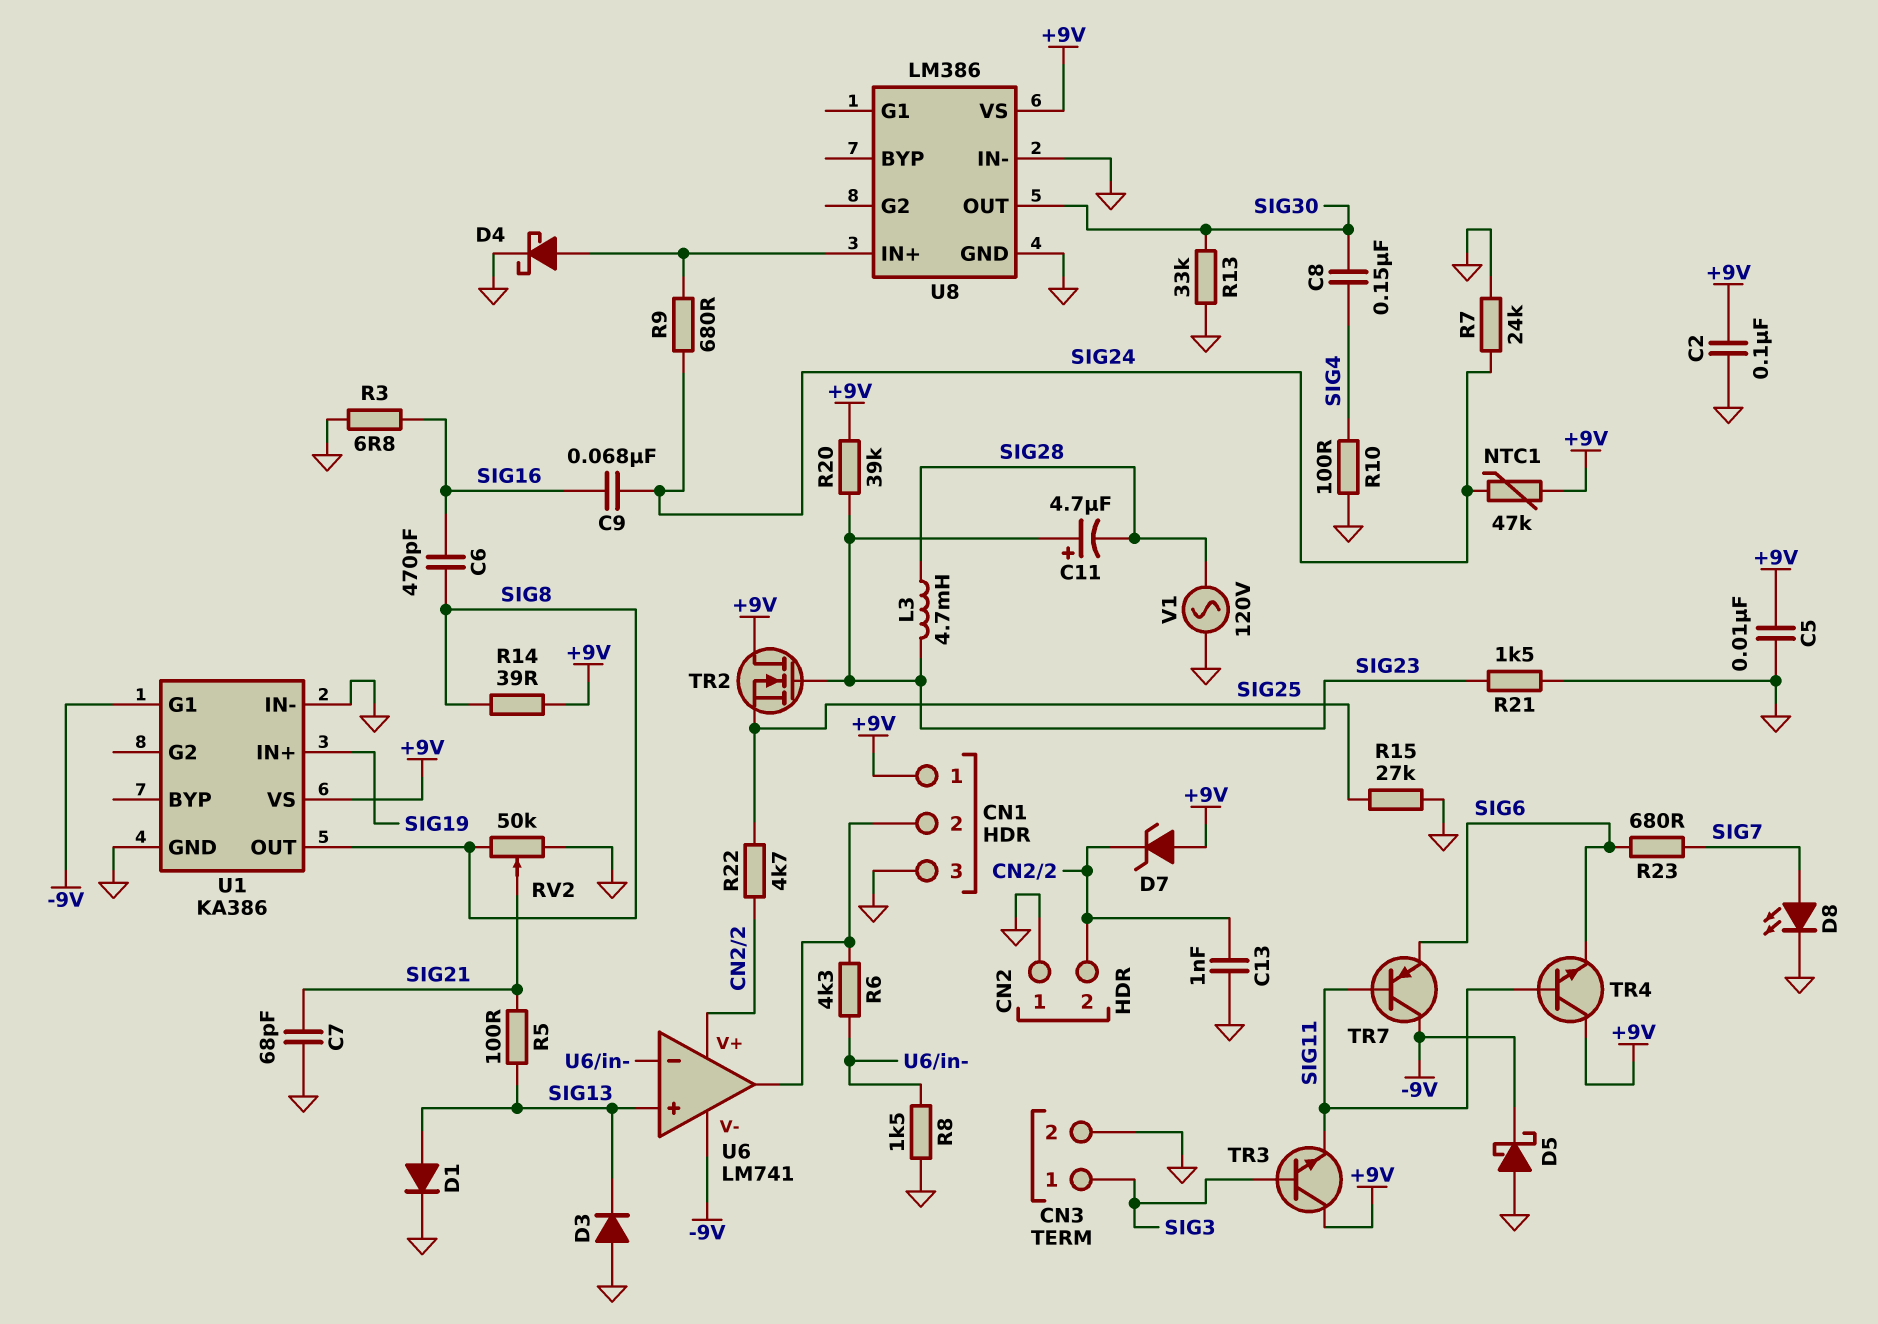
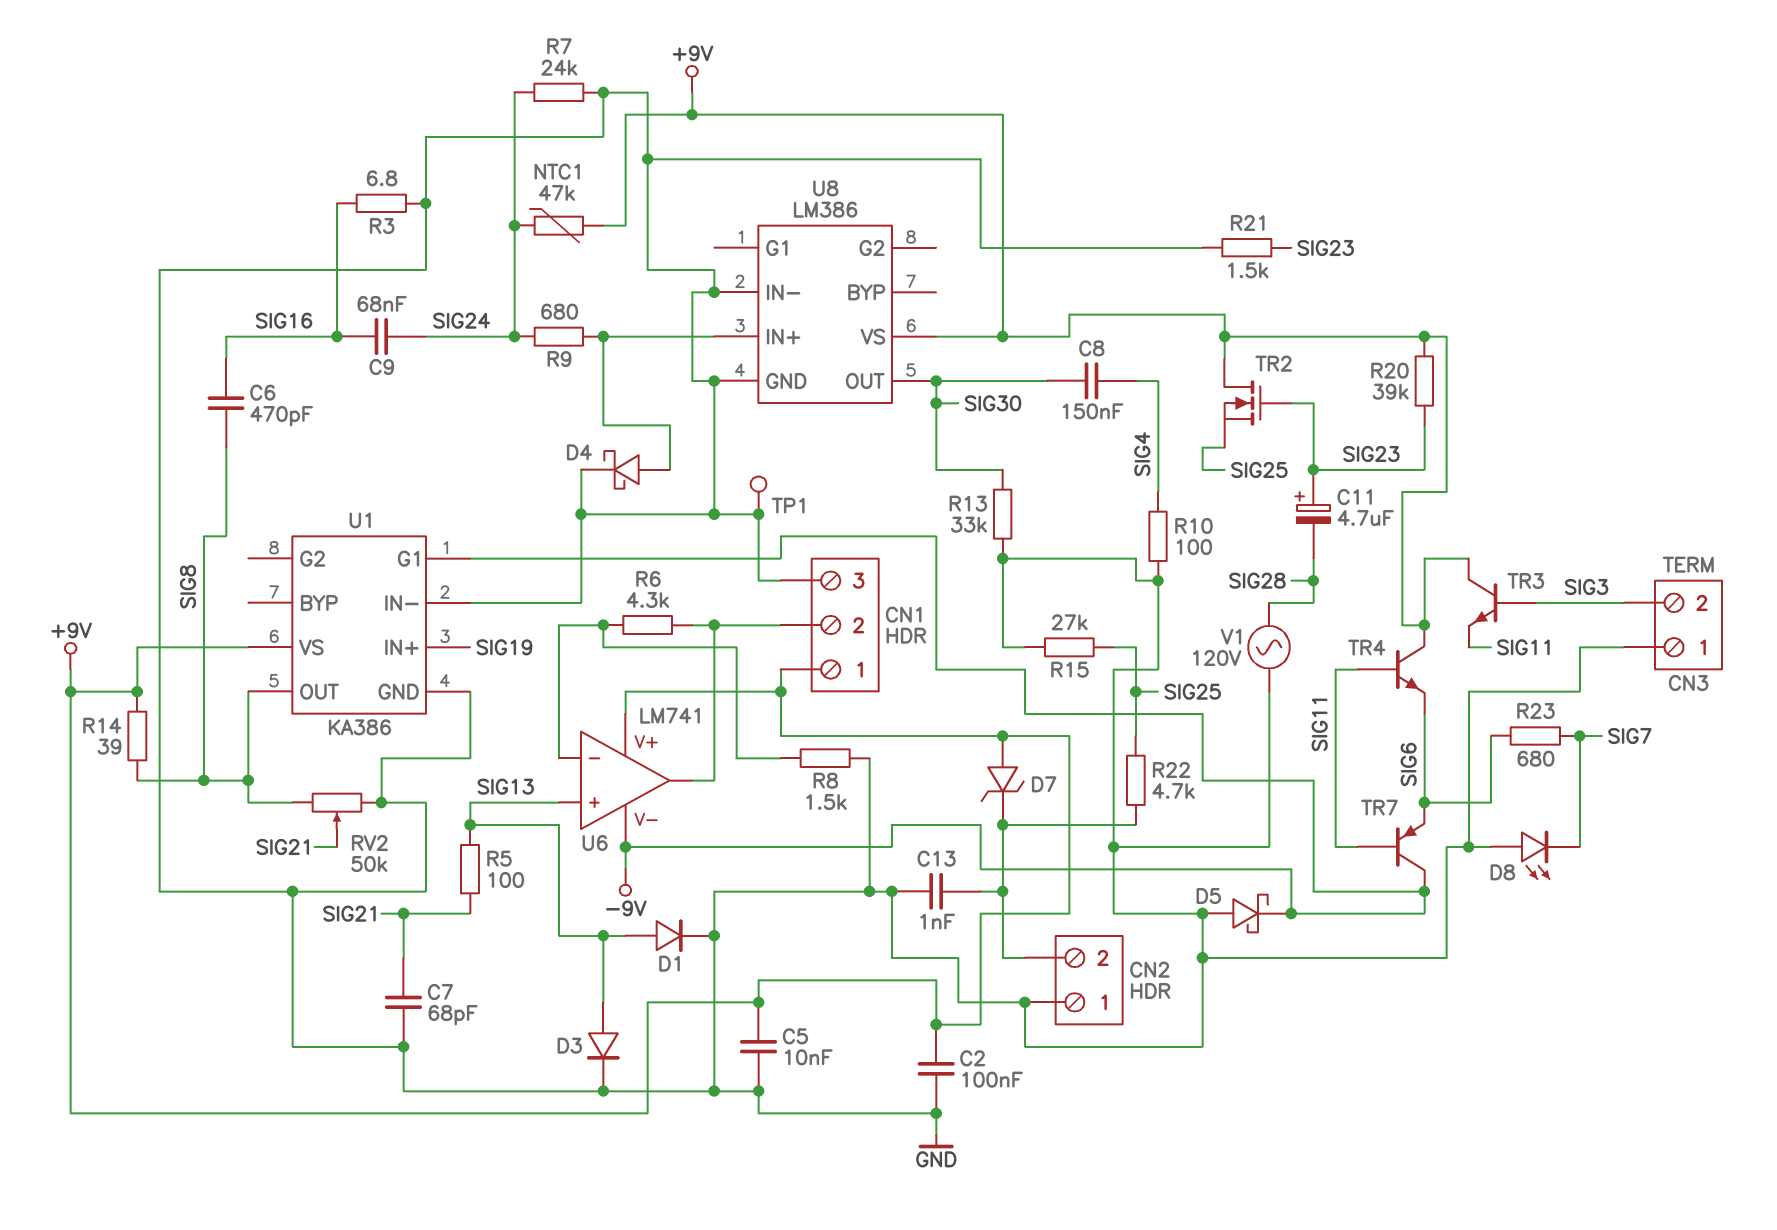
CN3 pin 1: SIG3 -> GND
CN3 pin 2: GND -> SIG3
D3: diode (A GND, K SIG13) -> diode (A SIG13, K GND)
D8: LED (A SIG7, K GND) -> LED (A GND, K SIG7)
L3: 4.7mH (SIG23, SIG28) -> none
TP1: none -> test point (GND)
U6 pin V+: CN2/2 -> +9V

